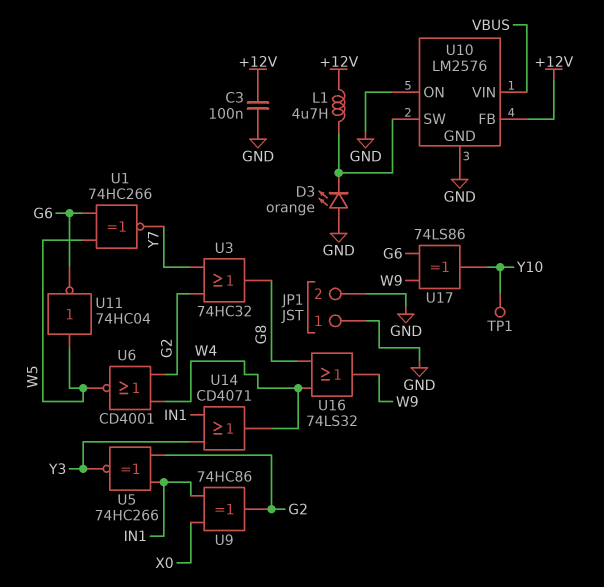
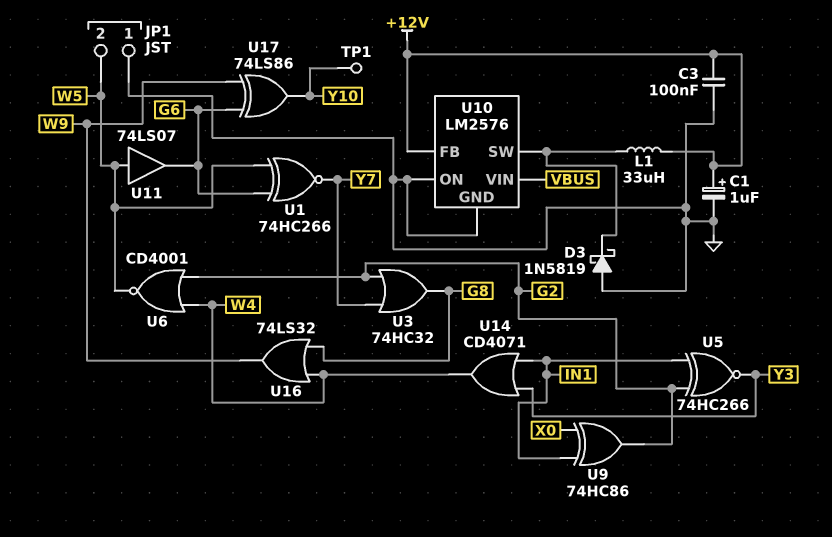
C1: none -> 1uF (plus +12V, minus GND)
D3: LED orange (A GND, K U10/SW) -> schottky 1N5819 (A GND, K U10/SW)
JP1 pin 2: GND -> W5
L1: 4.7uH (+12V, U10/SW) -> 33uH (+12V, U10/SW)
U11: NOT 74HC04 (in W5, out G6) -> buffer 74LS07 (in W5, out G6)

